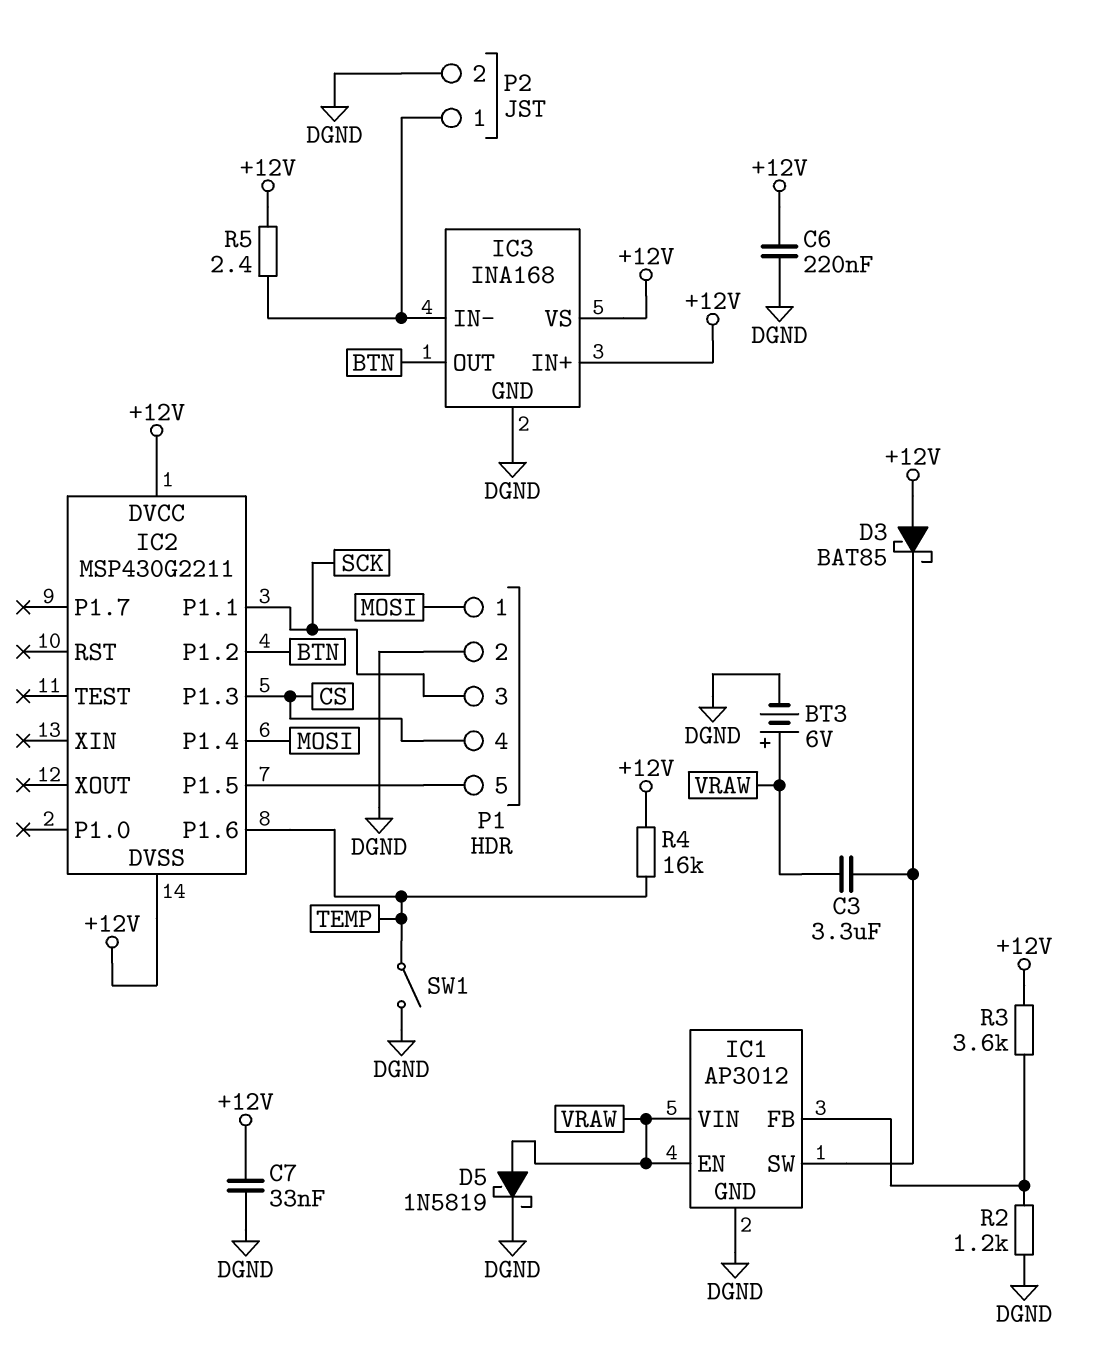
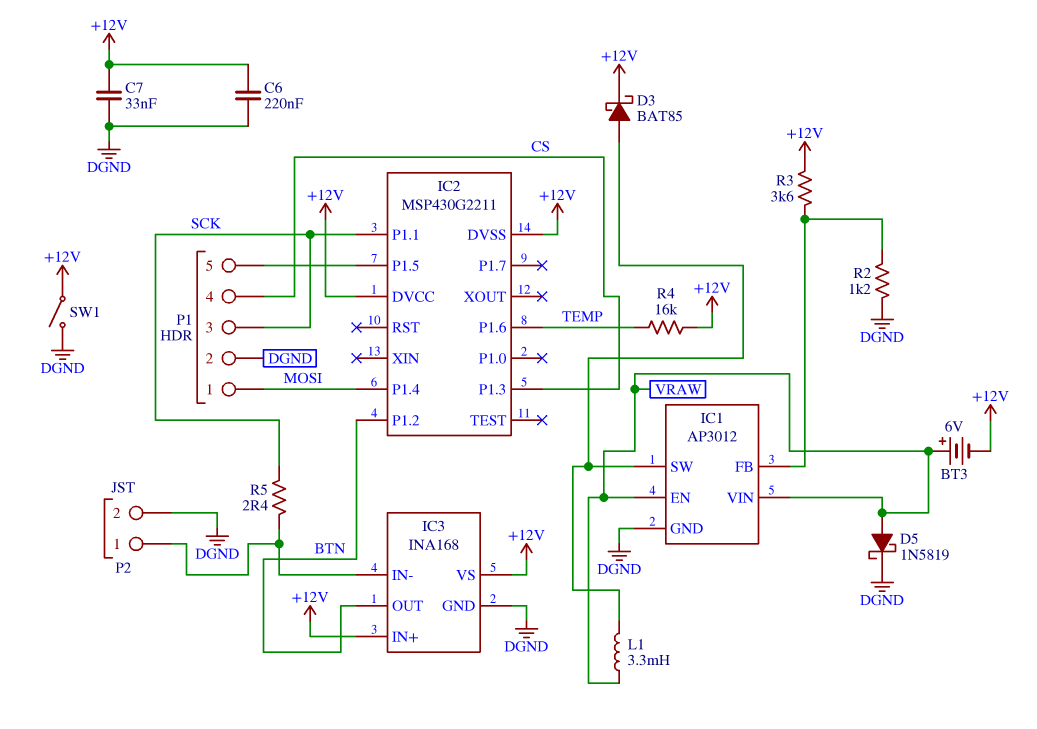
BT3: 6V (plus VRAW, minus DGND) -> 6V (plus VRAW, minus +12V)
C3: 3.3uF (IC1/SW, VRAW) -> none
D3: schottky BAT85 (A +12V, K IC1/SW) -> schottky BAT85 (A IC1/SW, K +12V)
L1: none -> 3.3mH (IC1/SW, VRAW)
R5: 2.4 (+12V, IC3/IN-) -> 2.4 (IC3/IN-, SCK)
SW1: switch (DGND, TEMP) -> switch (+12V, DGND)

